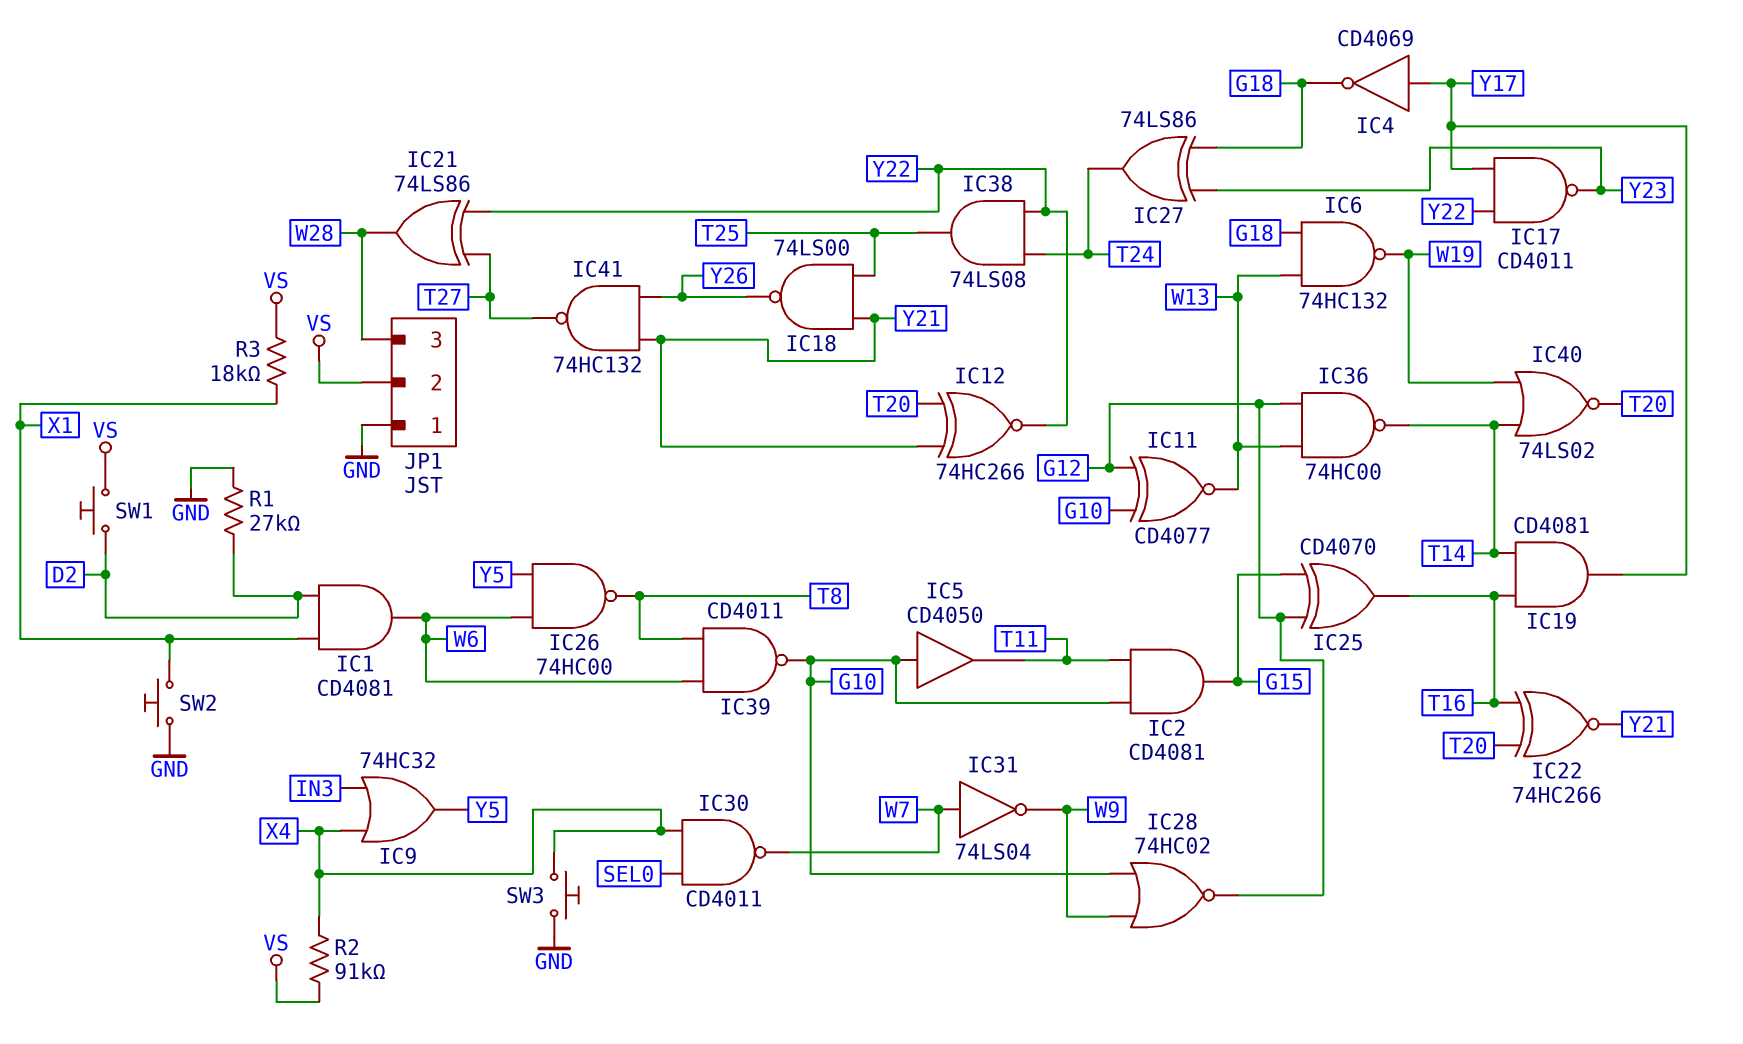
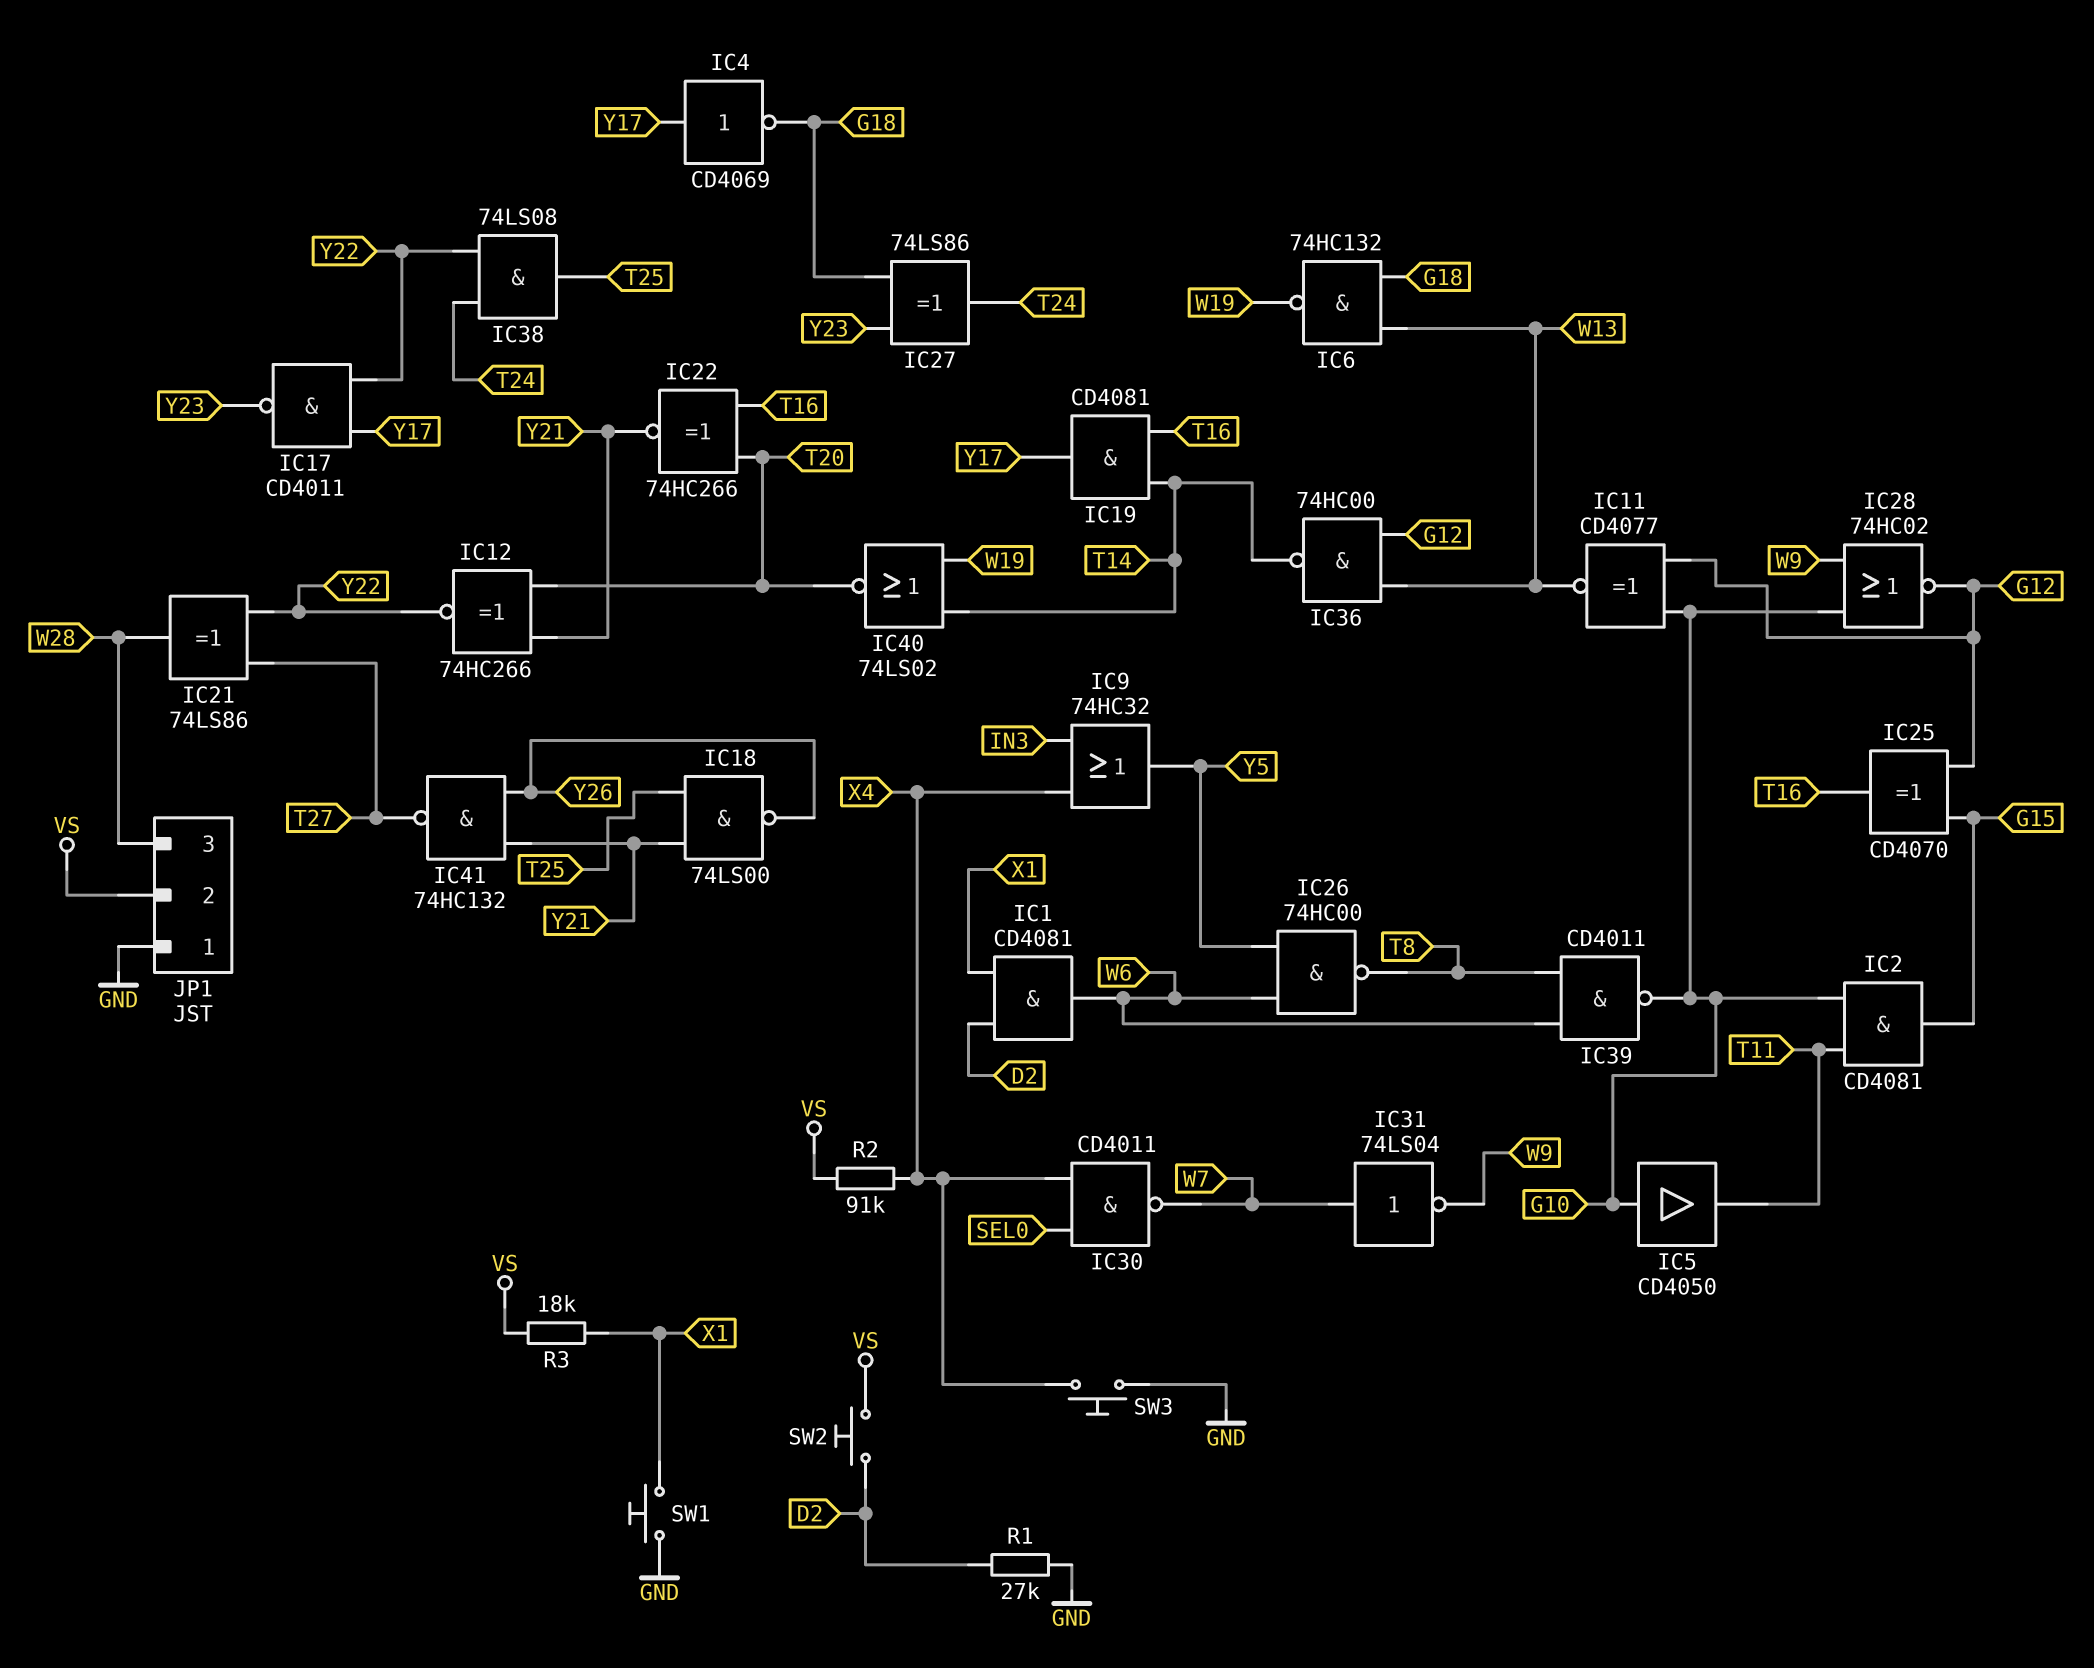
SW1: button (D2, VS) -> button (GND, X1)
SW2: button (GND, X1) -> button (D2, VS)

